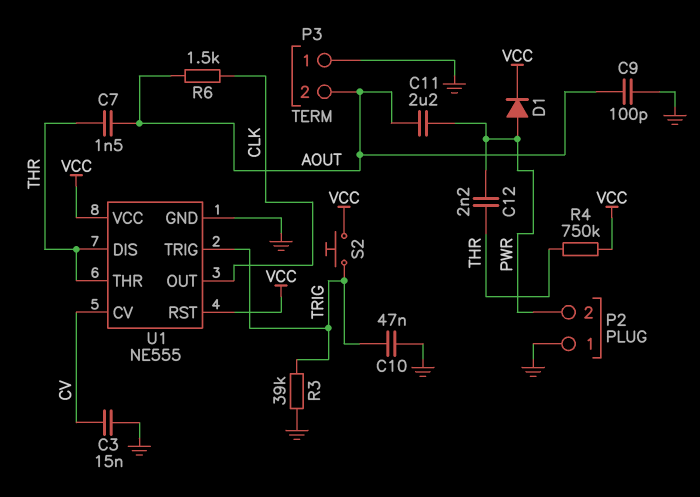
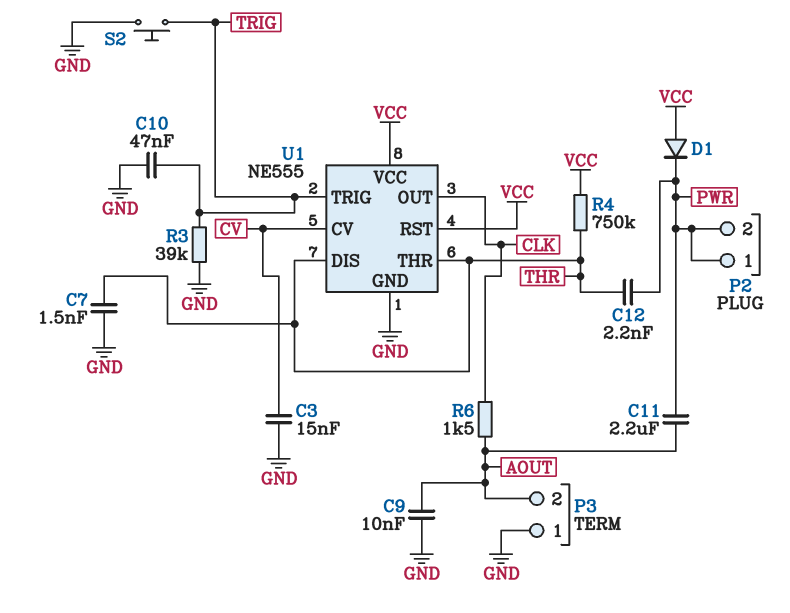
C7: 1.5nF (AOUT, THR) -> 1.5nF (GND, THR)
C9: 100pF (AOUT, GND) -> 10nF (AOUT, GND)
D1: diode (A PWR, K VCC) -> diode (A VCC, K PWR)
P2 pin 1: GND -> PWR
S2: button (TRIG, VCC) -> button (GND, TRIG)

